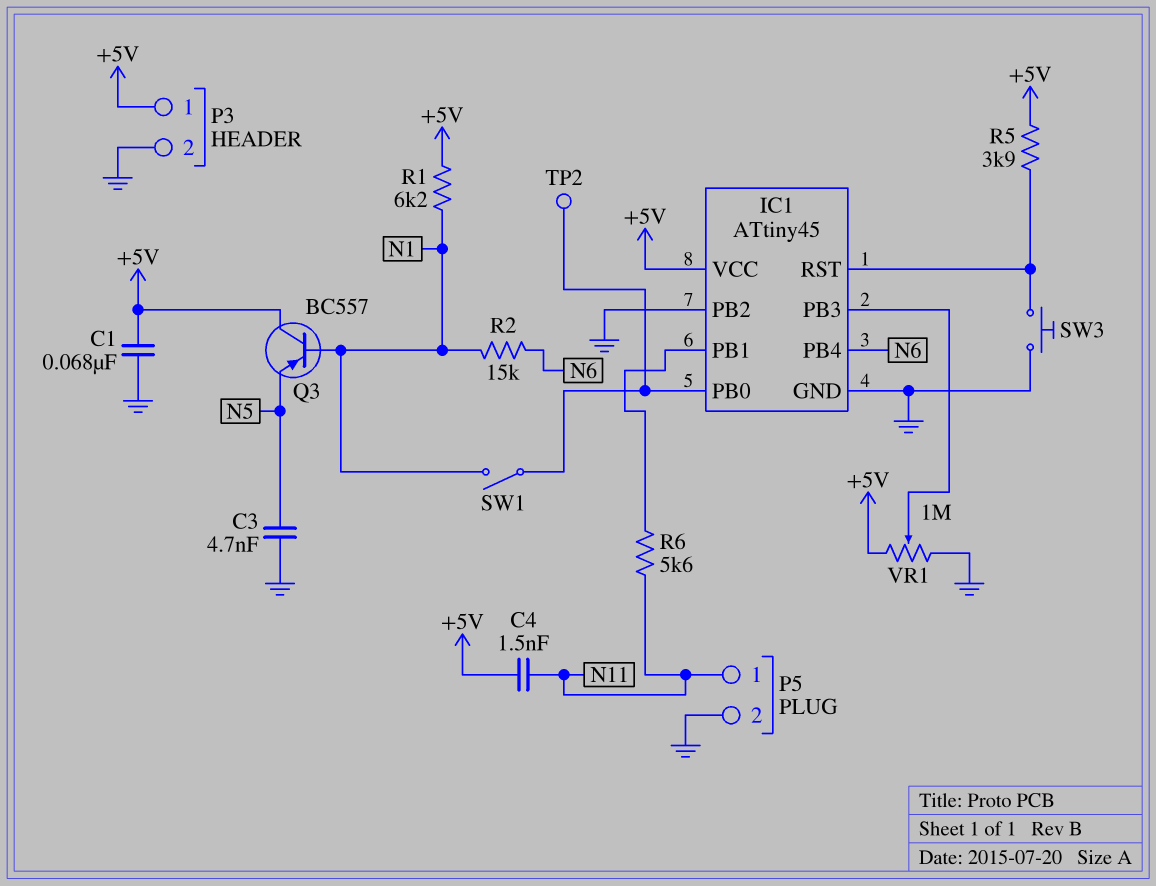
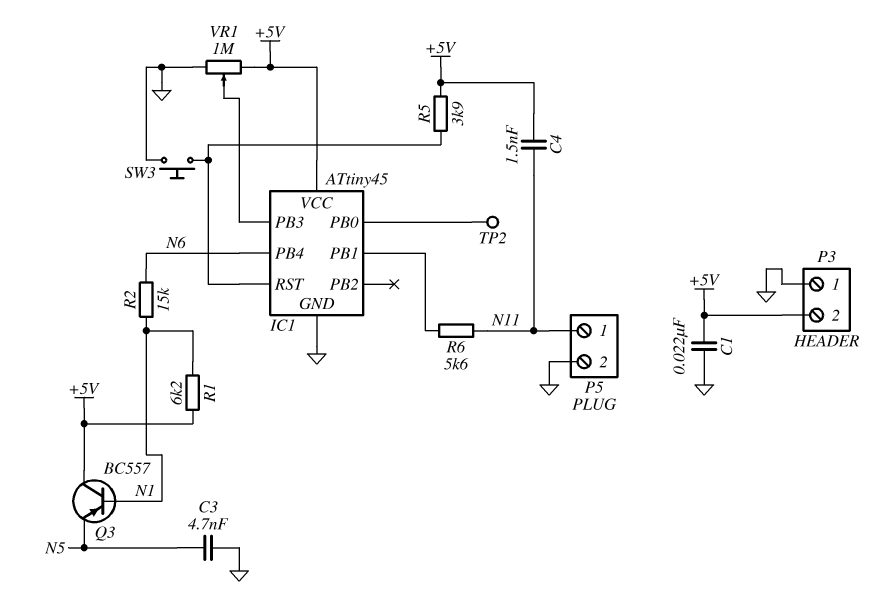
C1: 68nF (+5V, GND) -> 22nF (+5V, GND)
IC1 pin PB2: GND -> none
P3 pin 1: +5V -> GND
P3 pin 2: GND -> +5V
SW1: switch (IC1/PB0, N1) -> none

